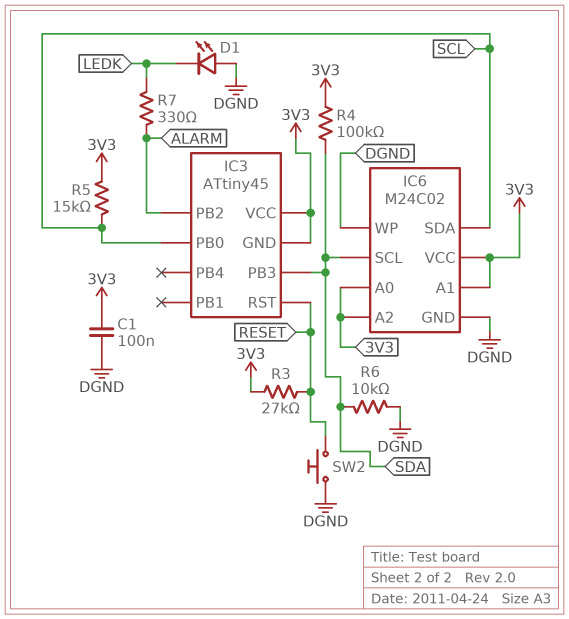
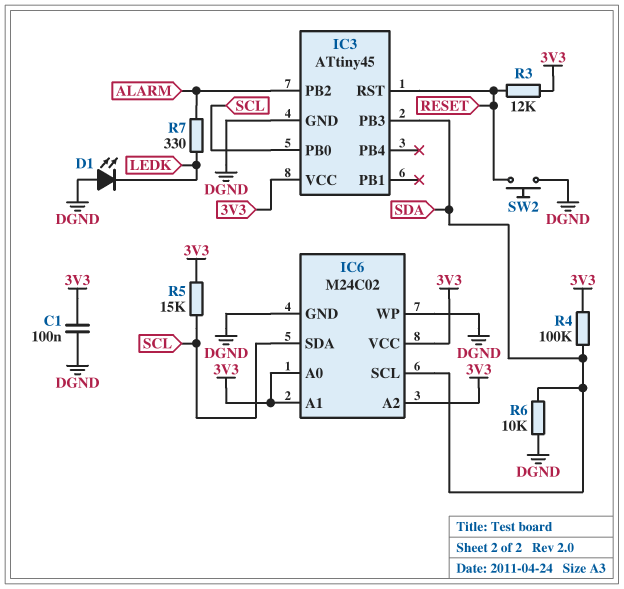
IC3 pin GND: 3V3 -> DGND
R3: 27k (3V3, RESET) -> 12k (3V3, RESET)

